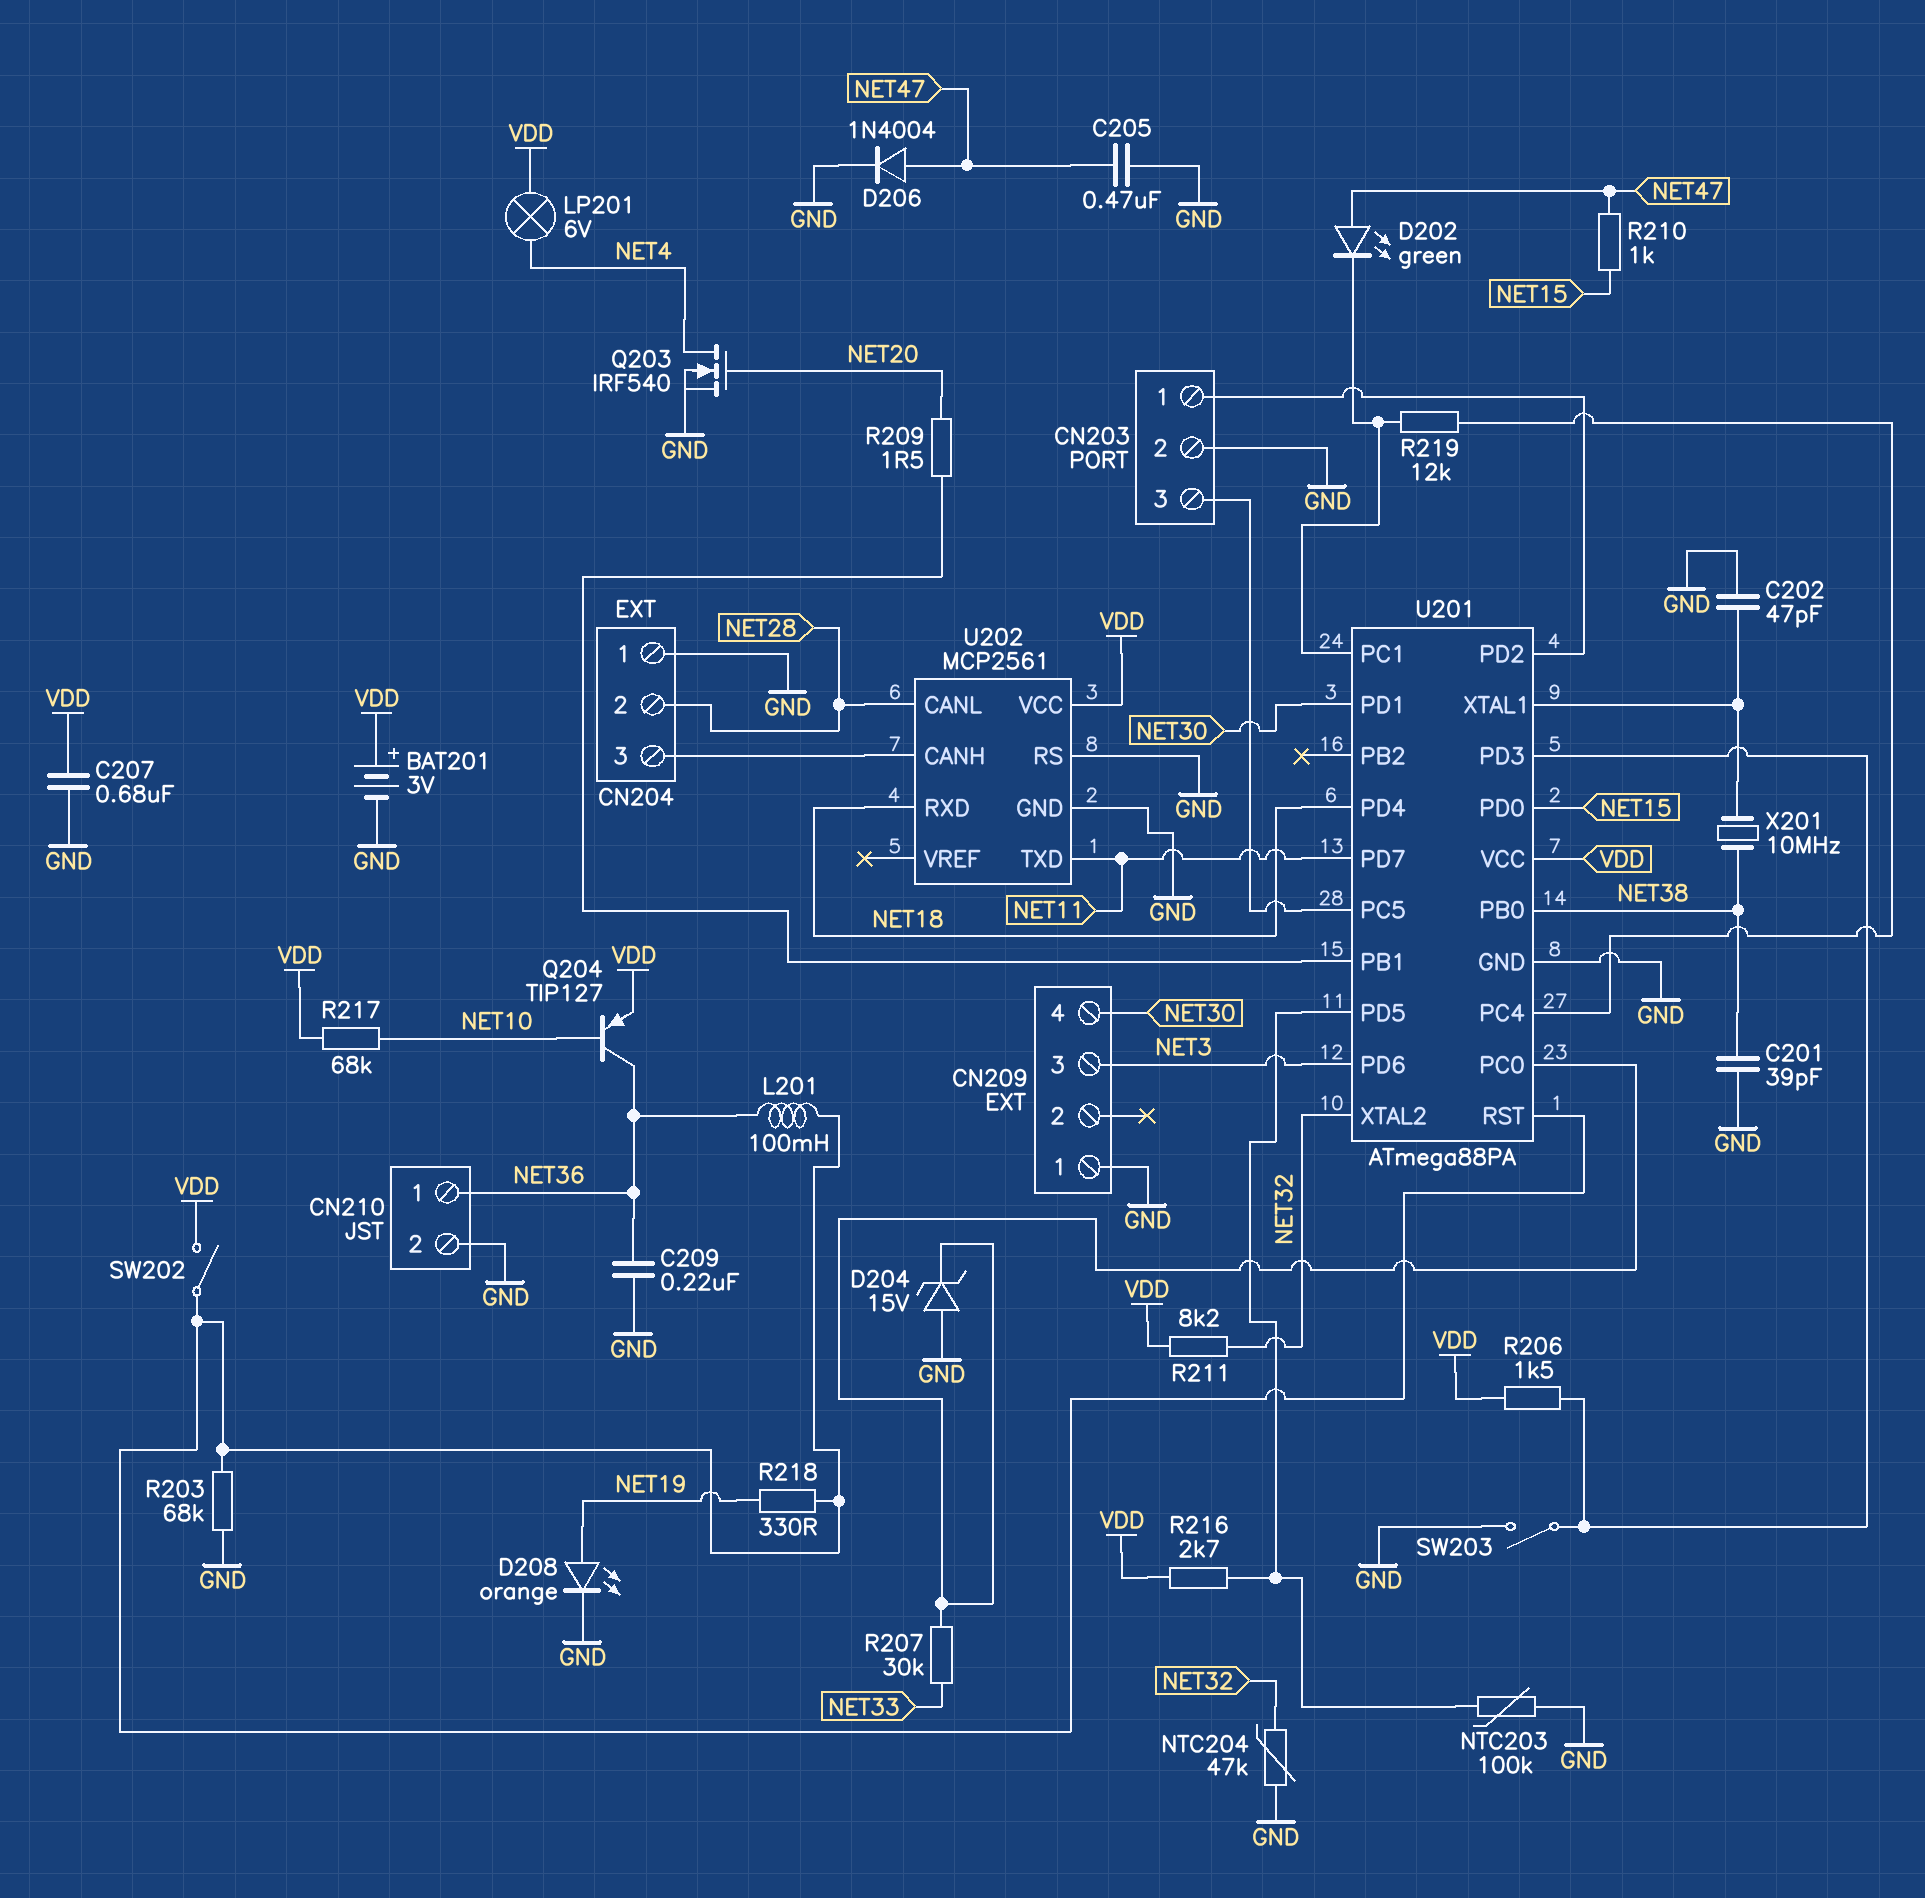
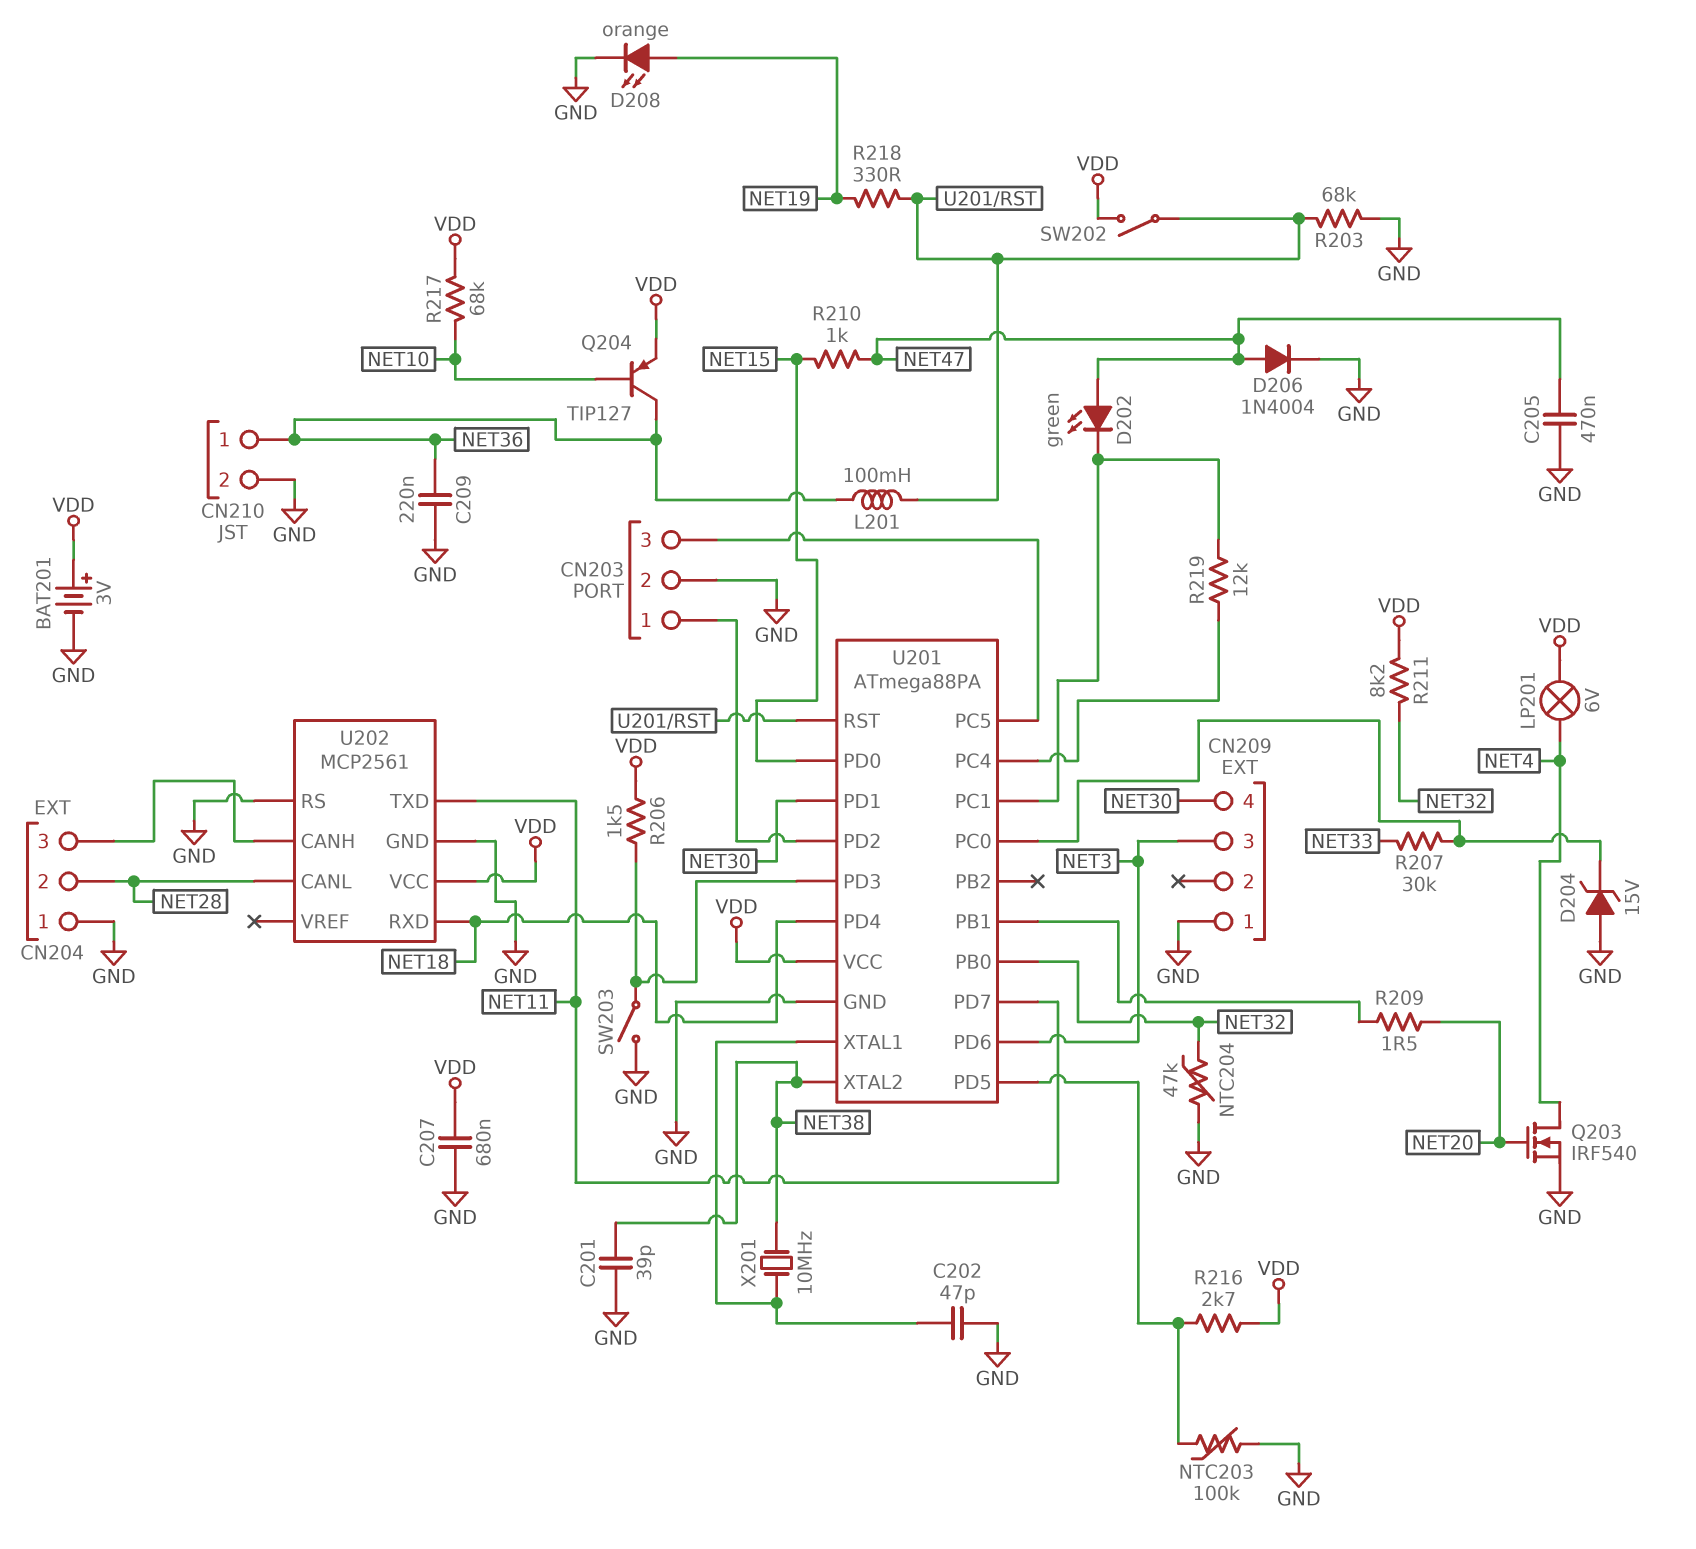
U201 pin PB0: NET38 -> NET32
U201 pin XTAL2: NET32 -> NET38

